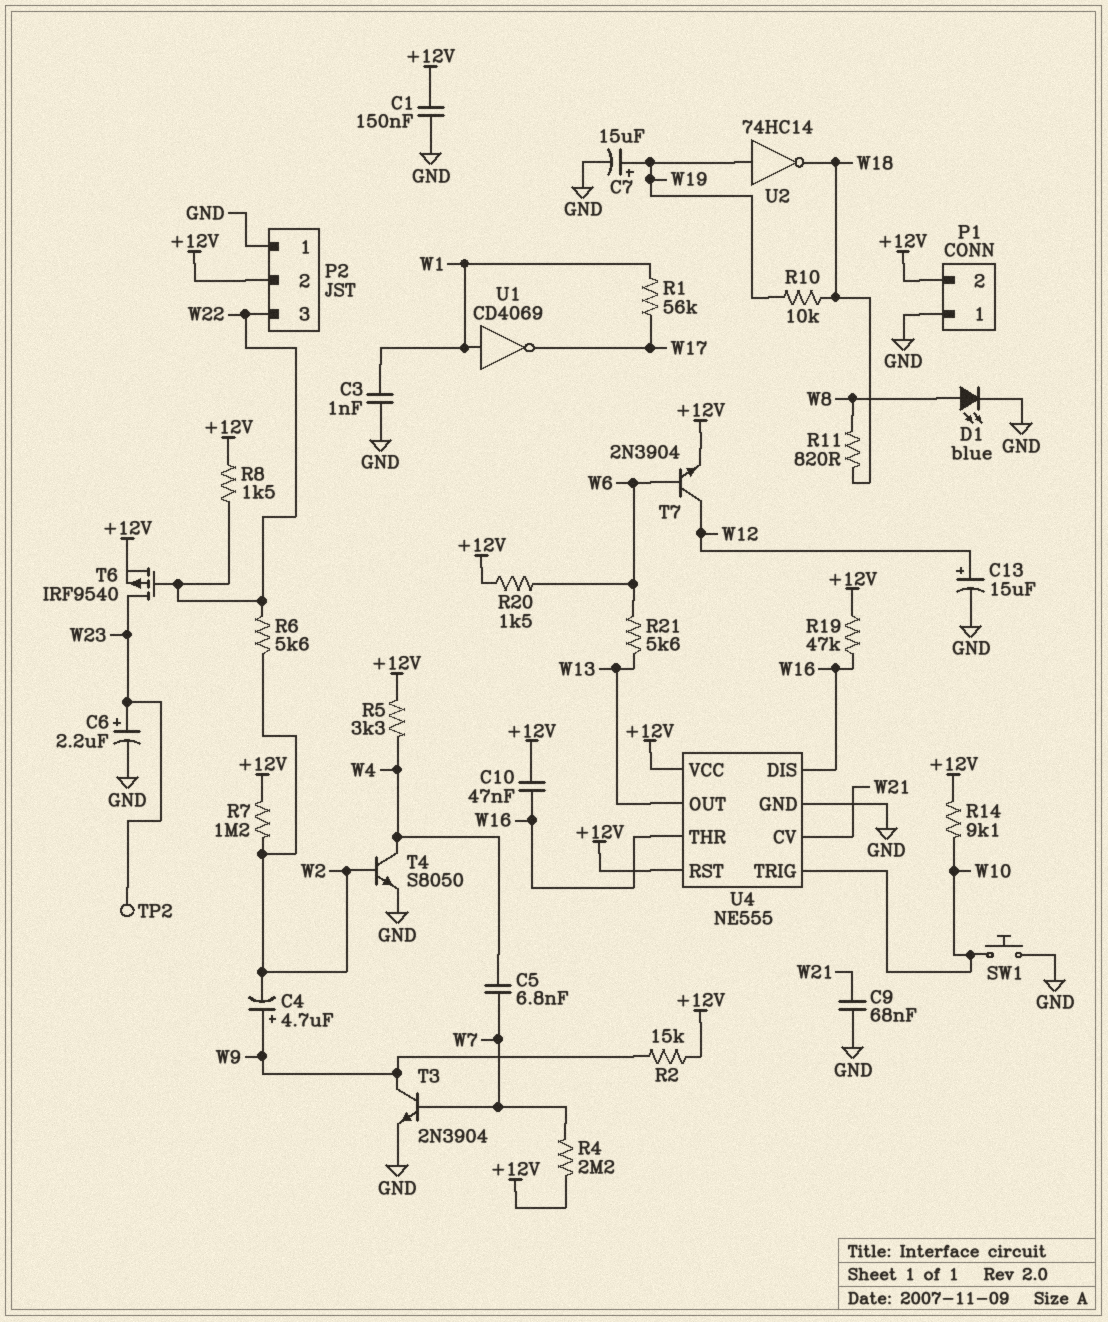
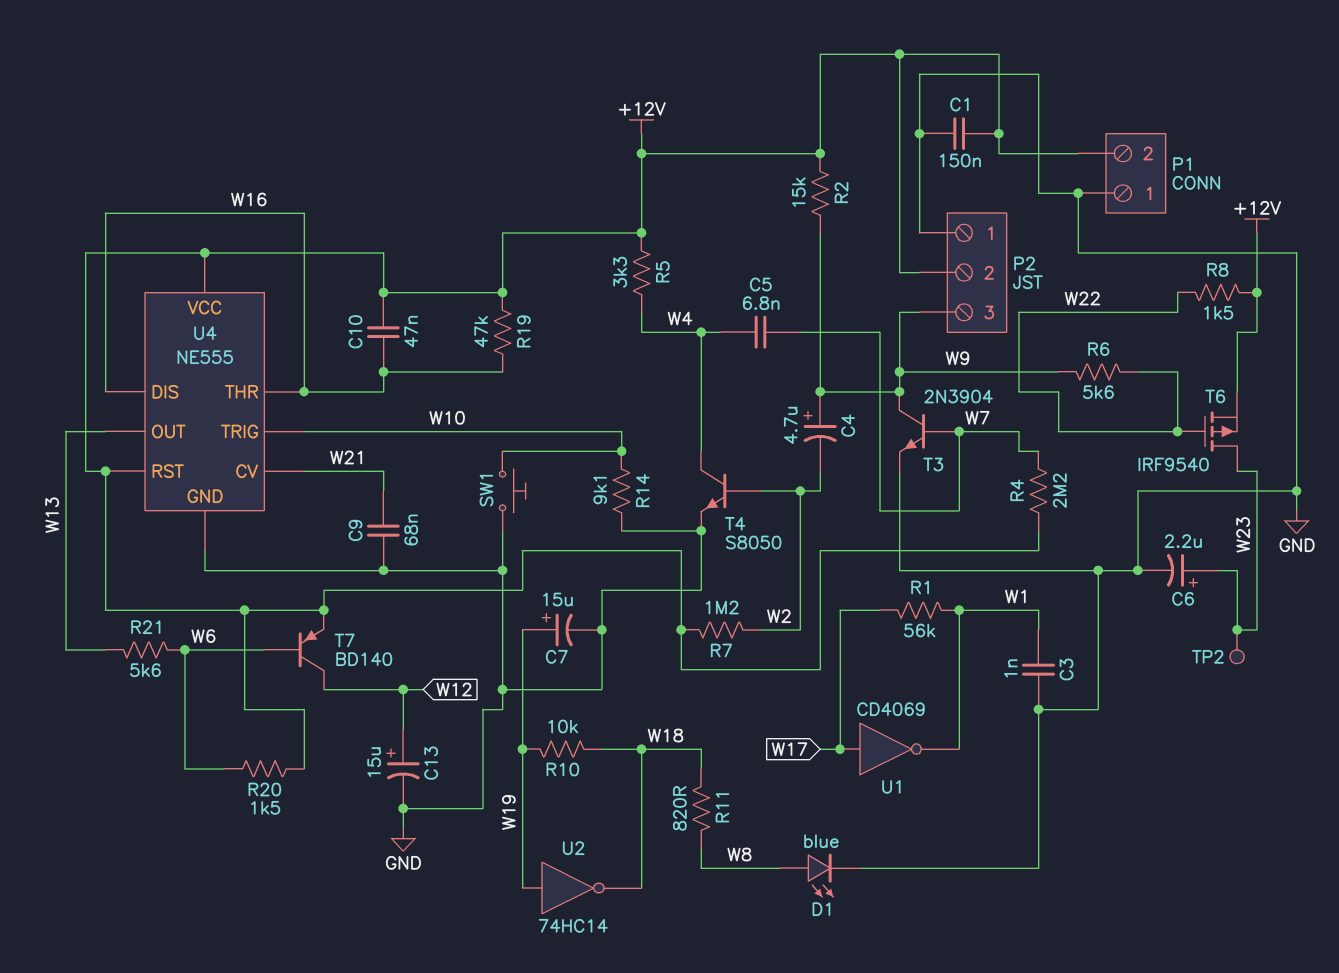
P2 pin 3: W22 -> W9
R6: 5.6k (W2, W22) -> 5.6k (W9, W22)
R14: 9.1k (+12V, W10) -> 9.1k (GND, W10)
T7: NPN 2N3904 (B W6, C W12, E +12V) -> PNP BD140 (B W6, C W12, E +12V)
U1: NOT CD4069 (in W1, out W17) -> NOT CD4069 (in W17, out W1)

